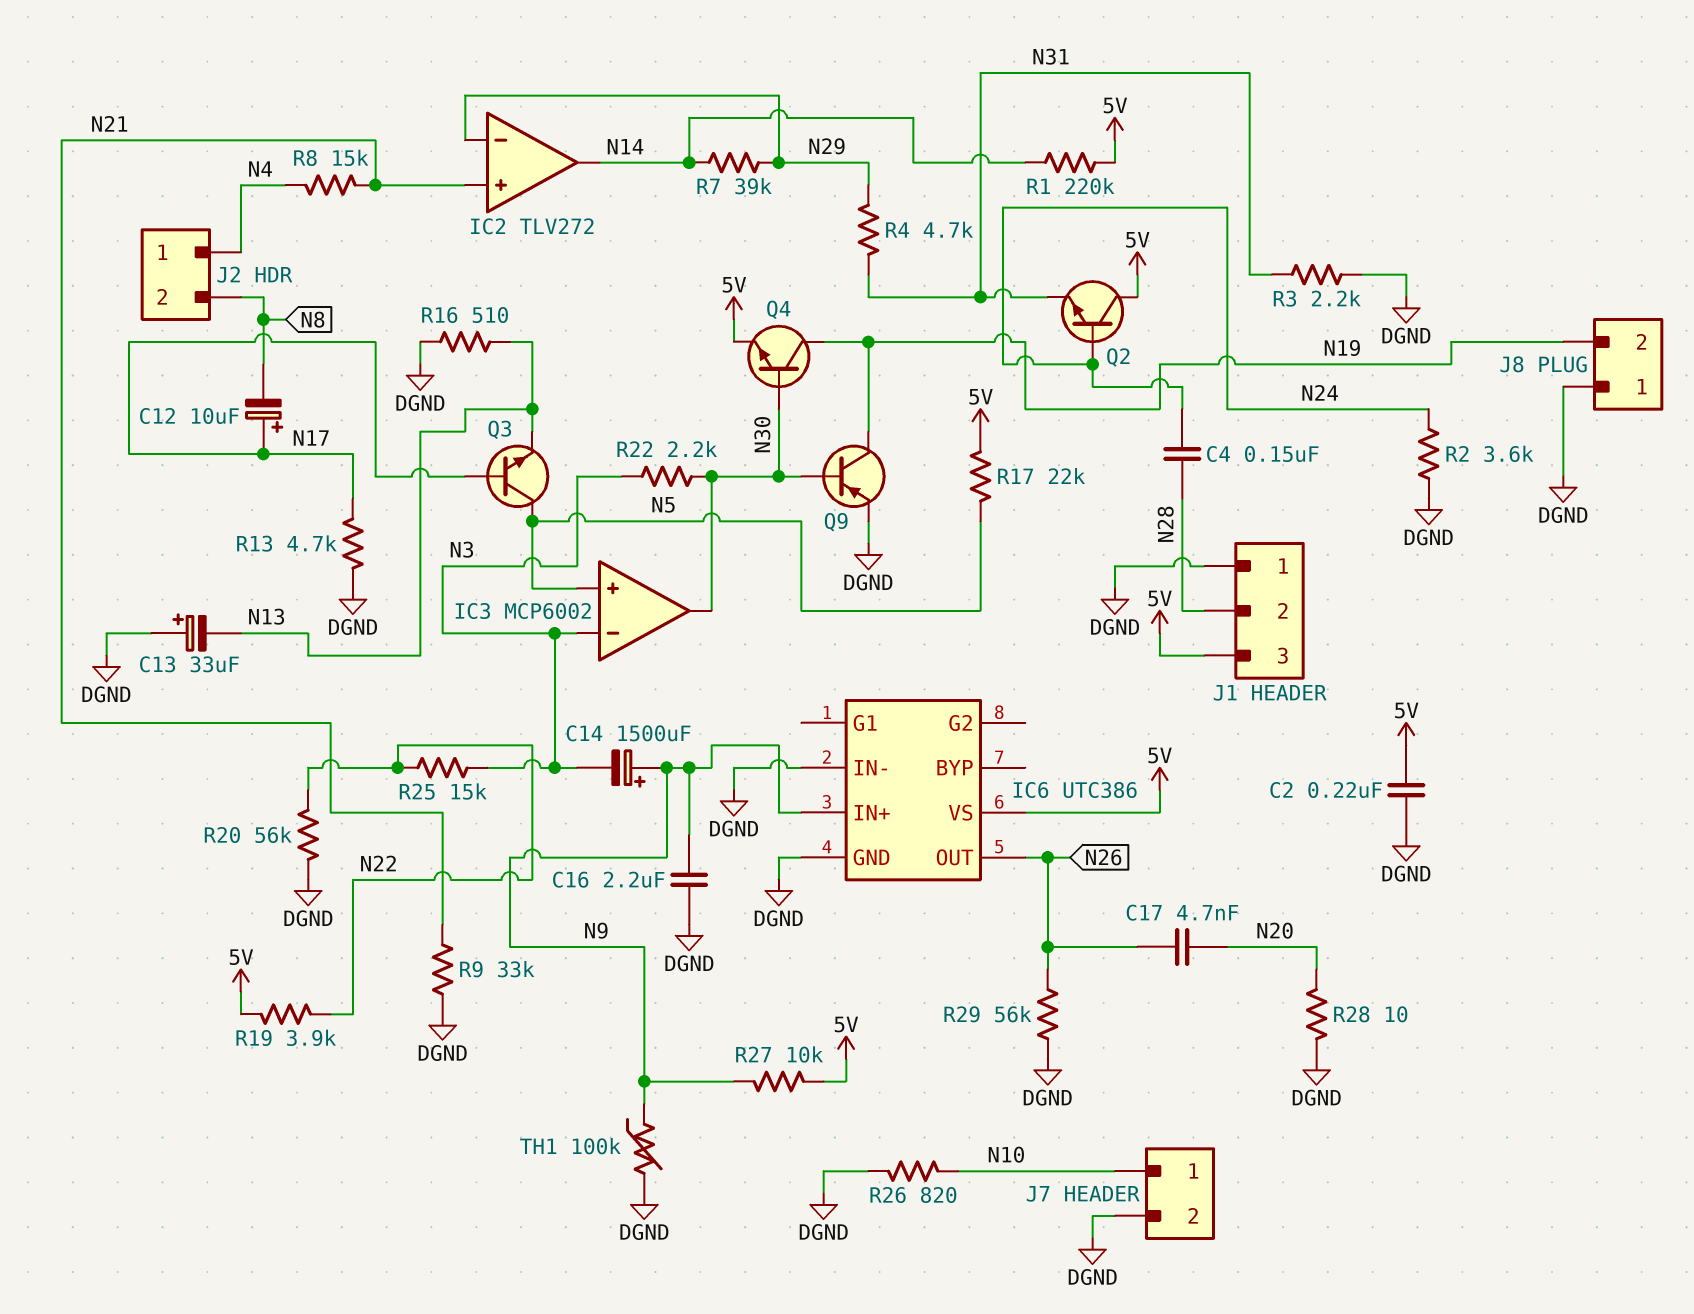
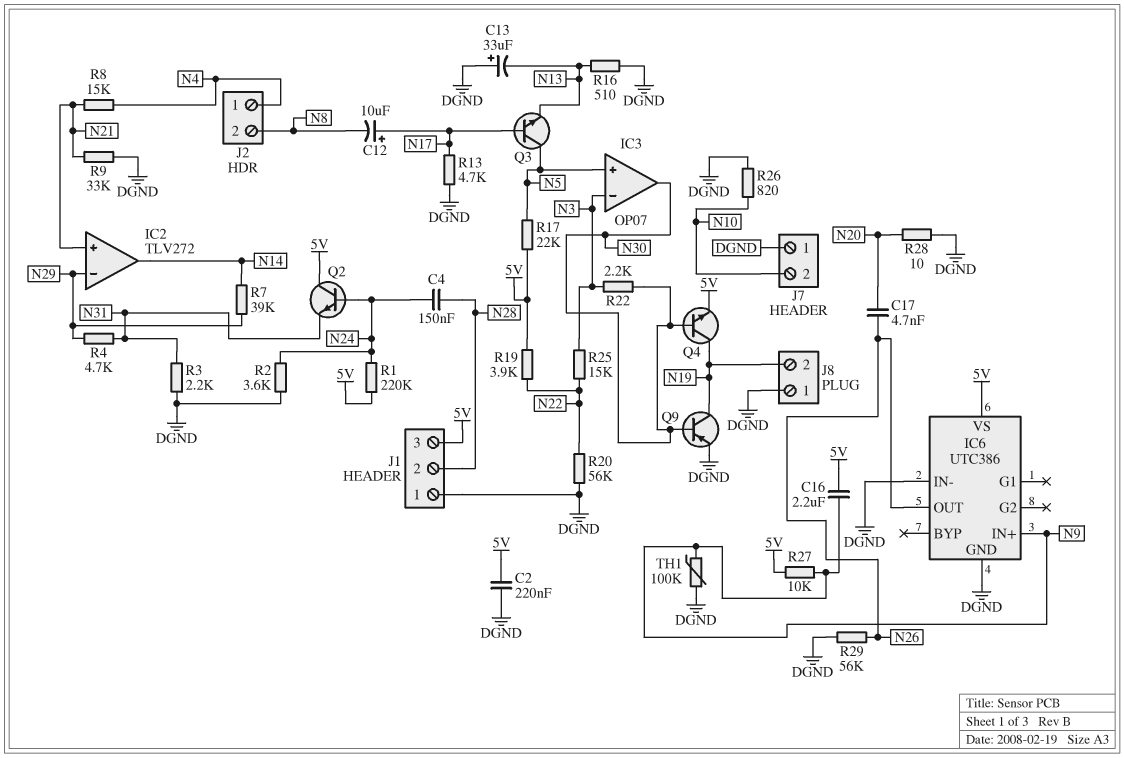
C14: 1500uF (plus N9, minus N3) -> none
C16: 2.2uF (DGND, N9) -> 2.2uF (5V, N9)
IC3: MCP6002 -> OP07
J7 pin 1: N10 -> DGND
J7 pin 2: DGND -> N10
R1: 220k (5V, N14) -> 220k (5V, N24)

